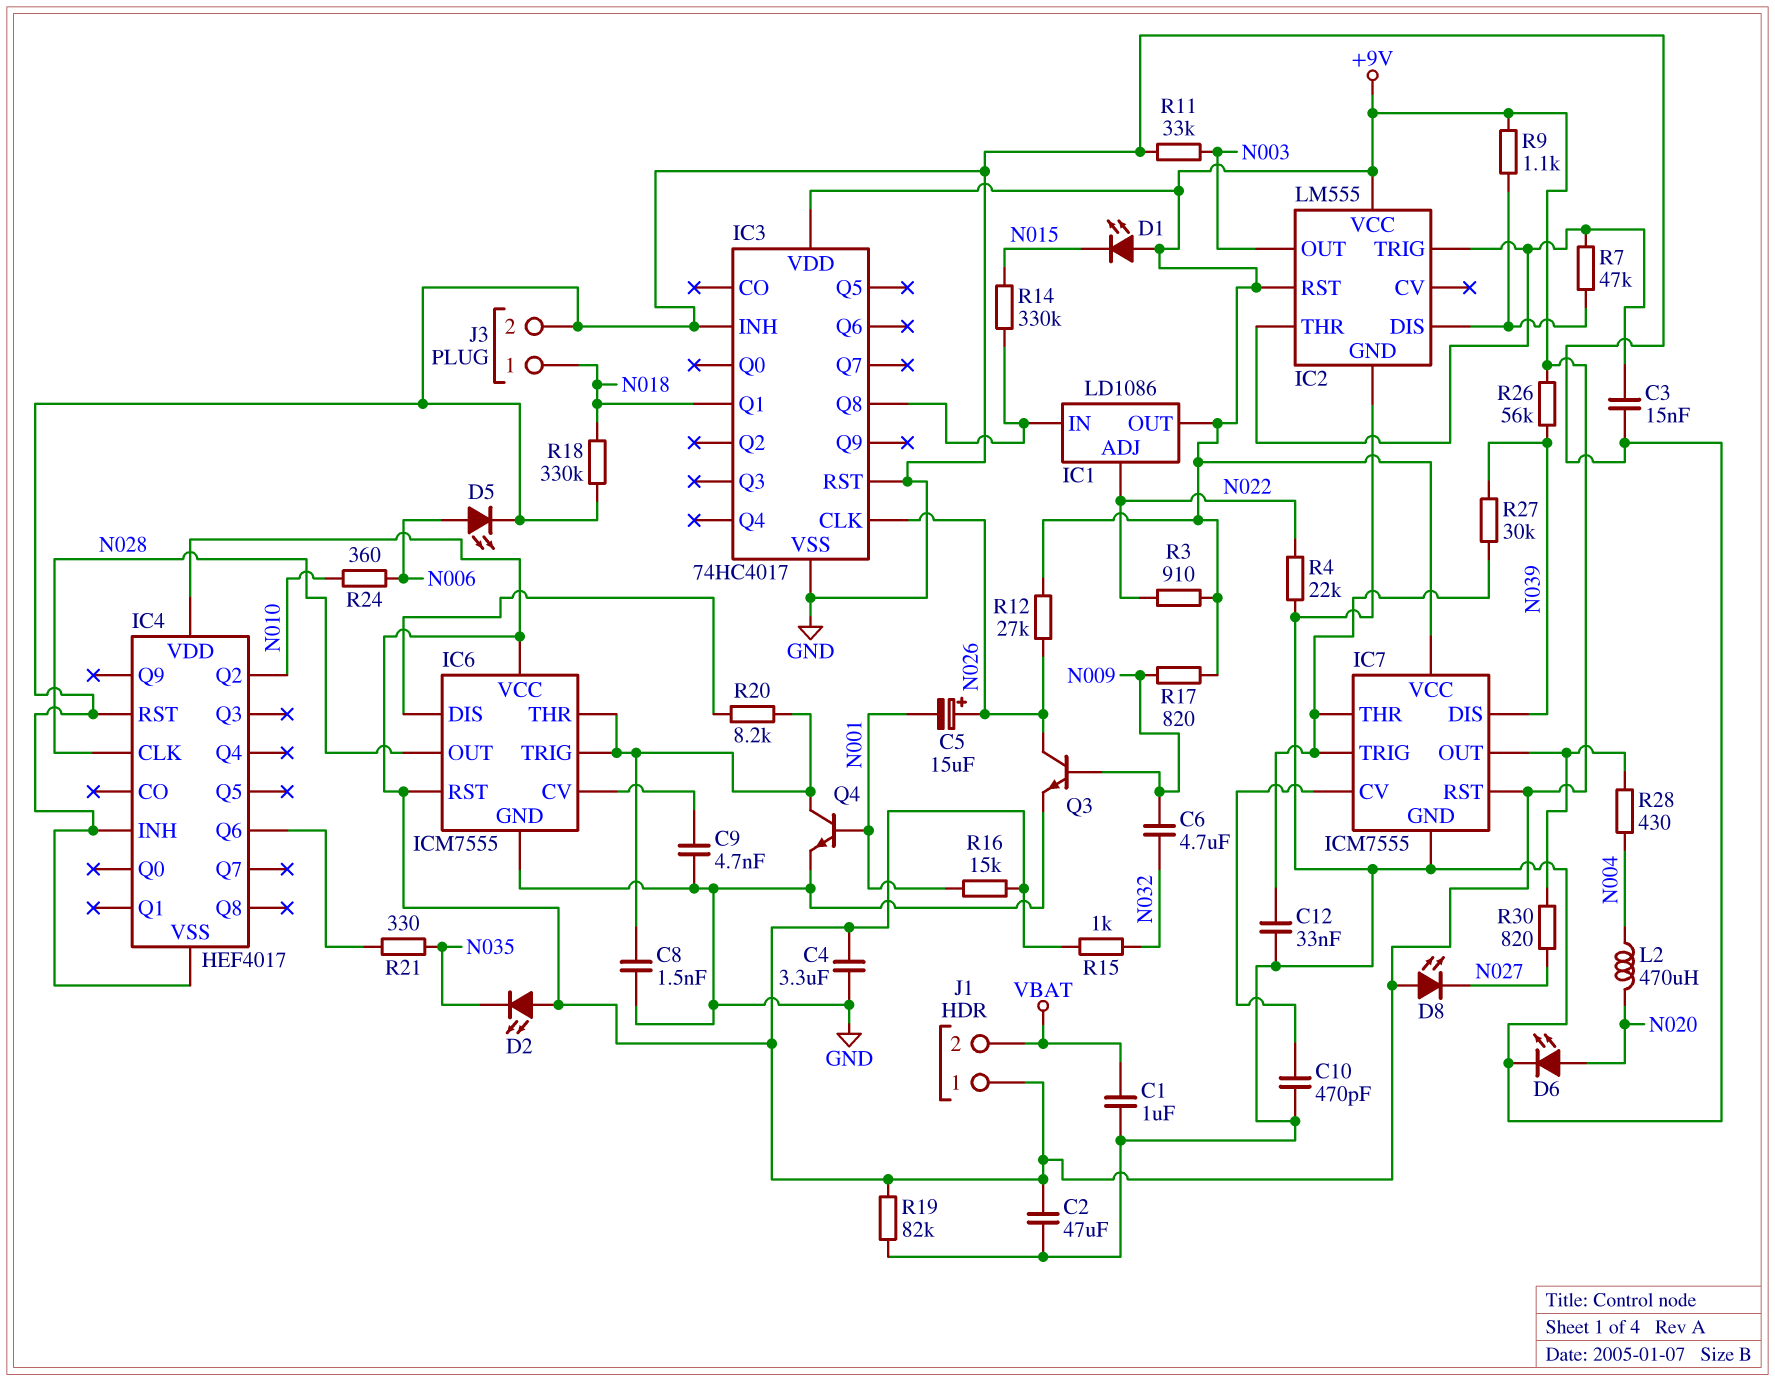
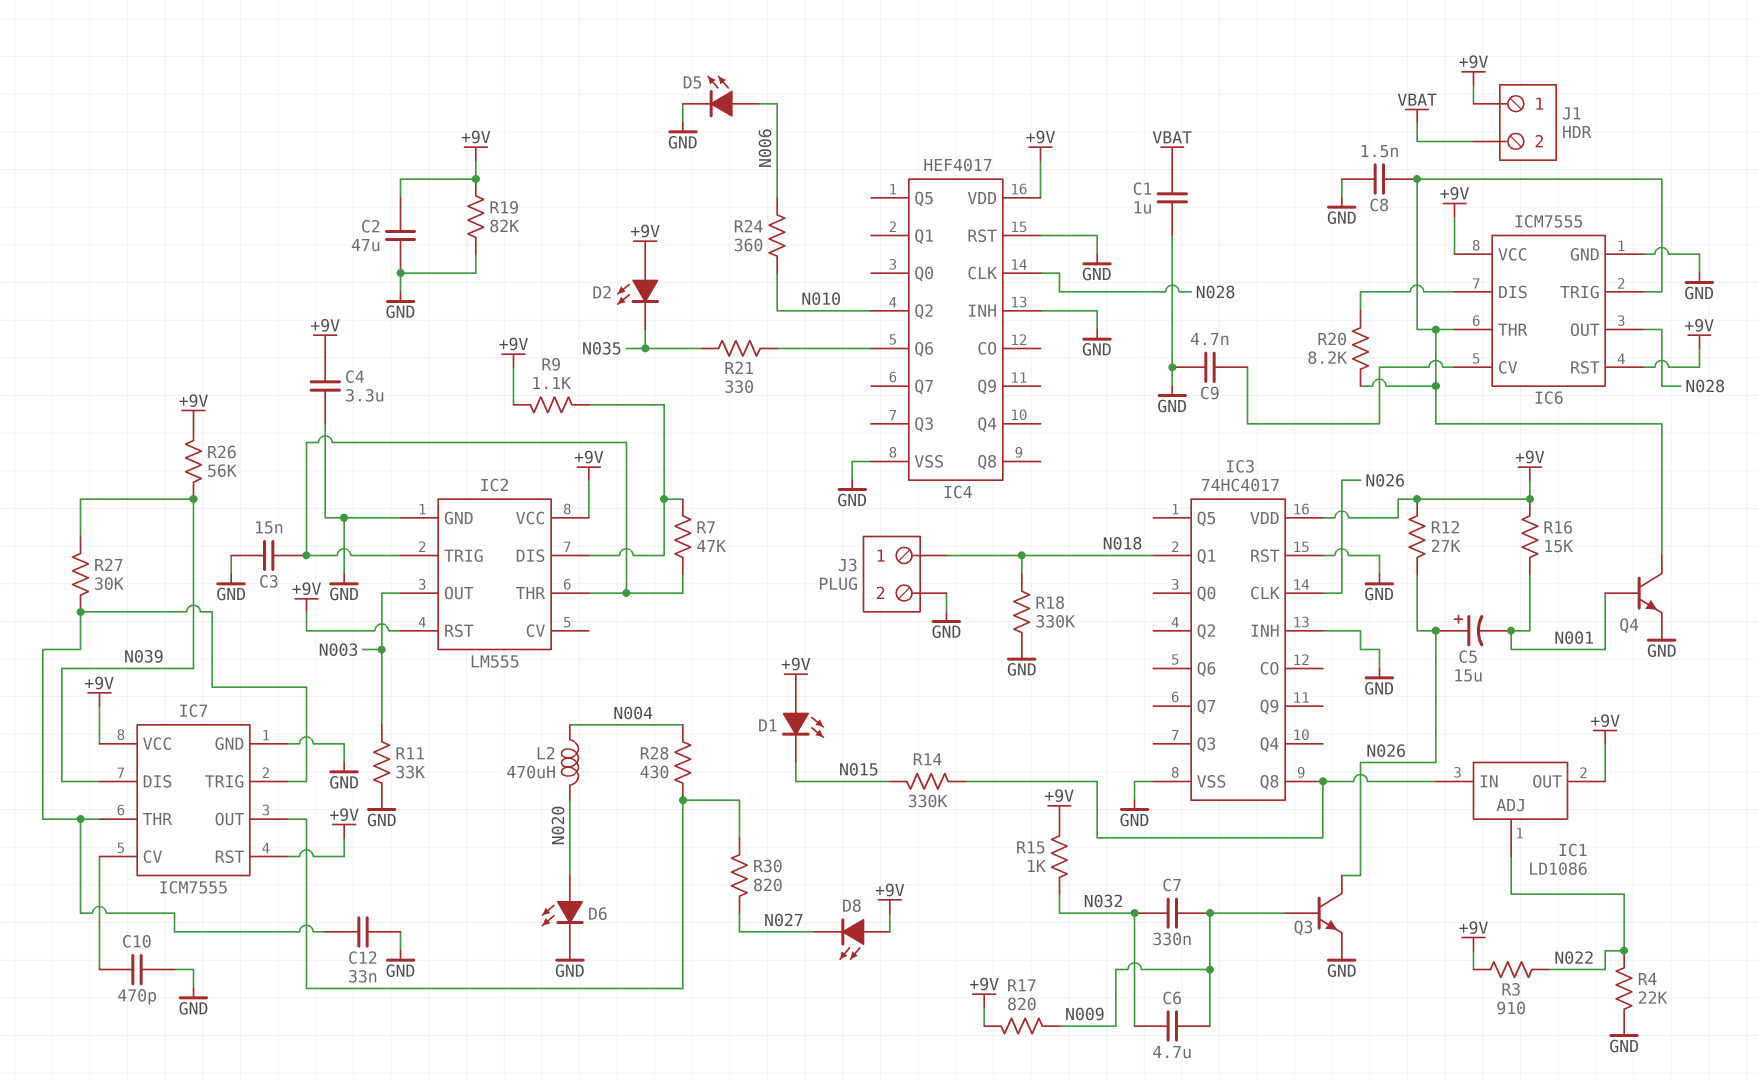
C7: none -> 330nF (N009, N032)

